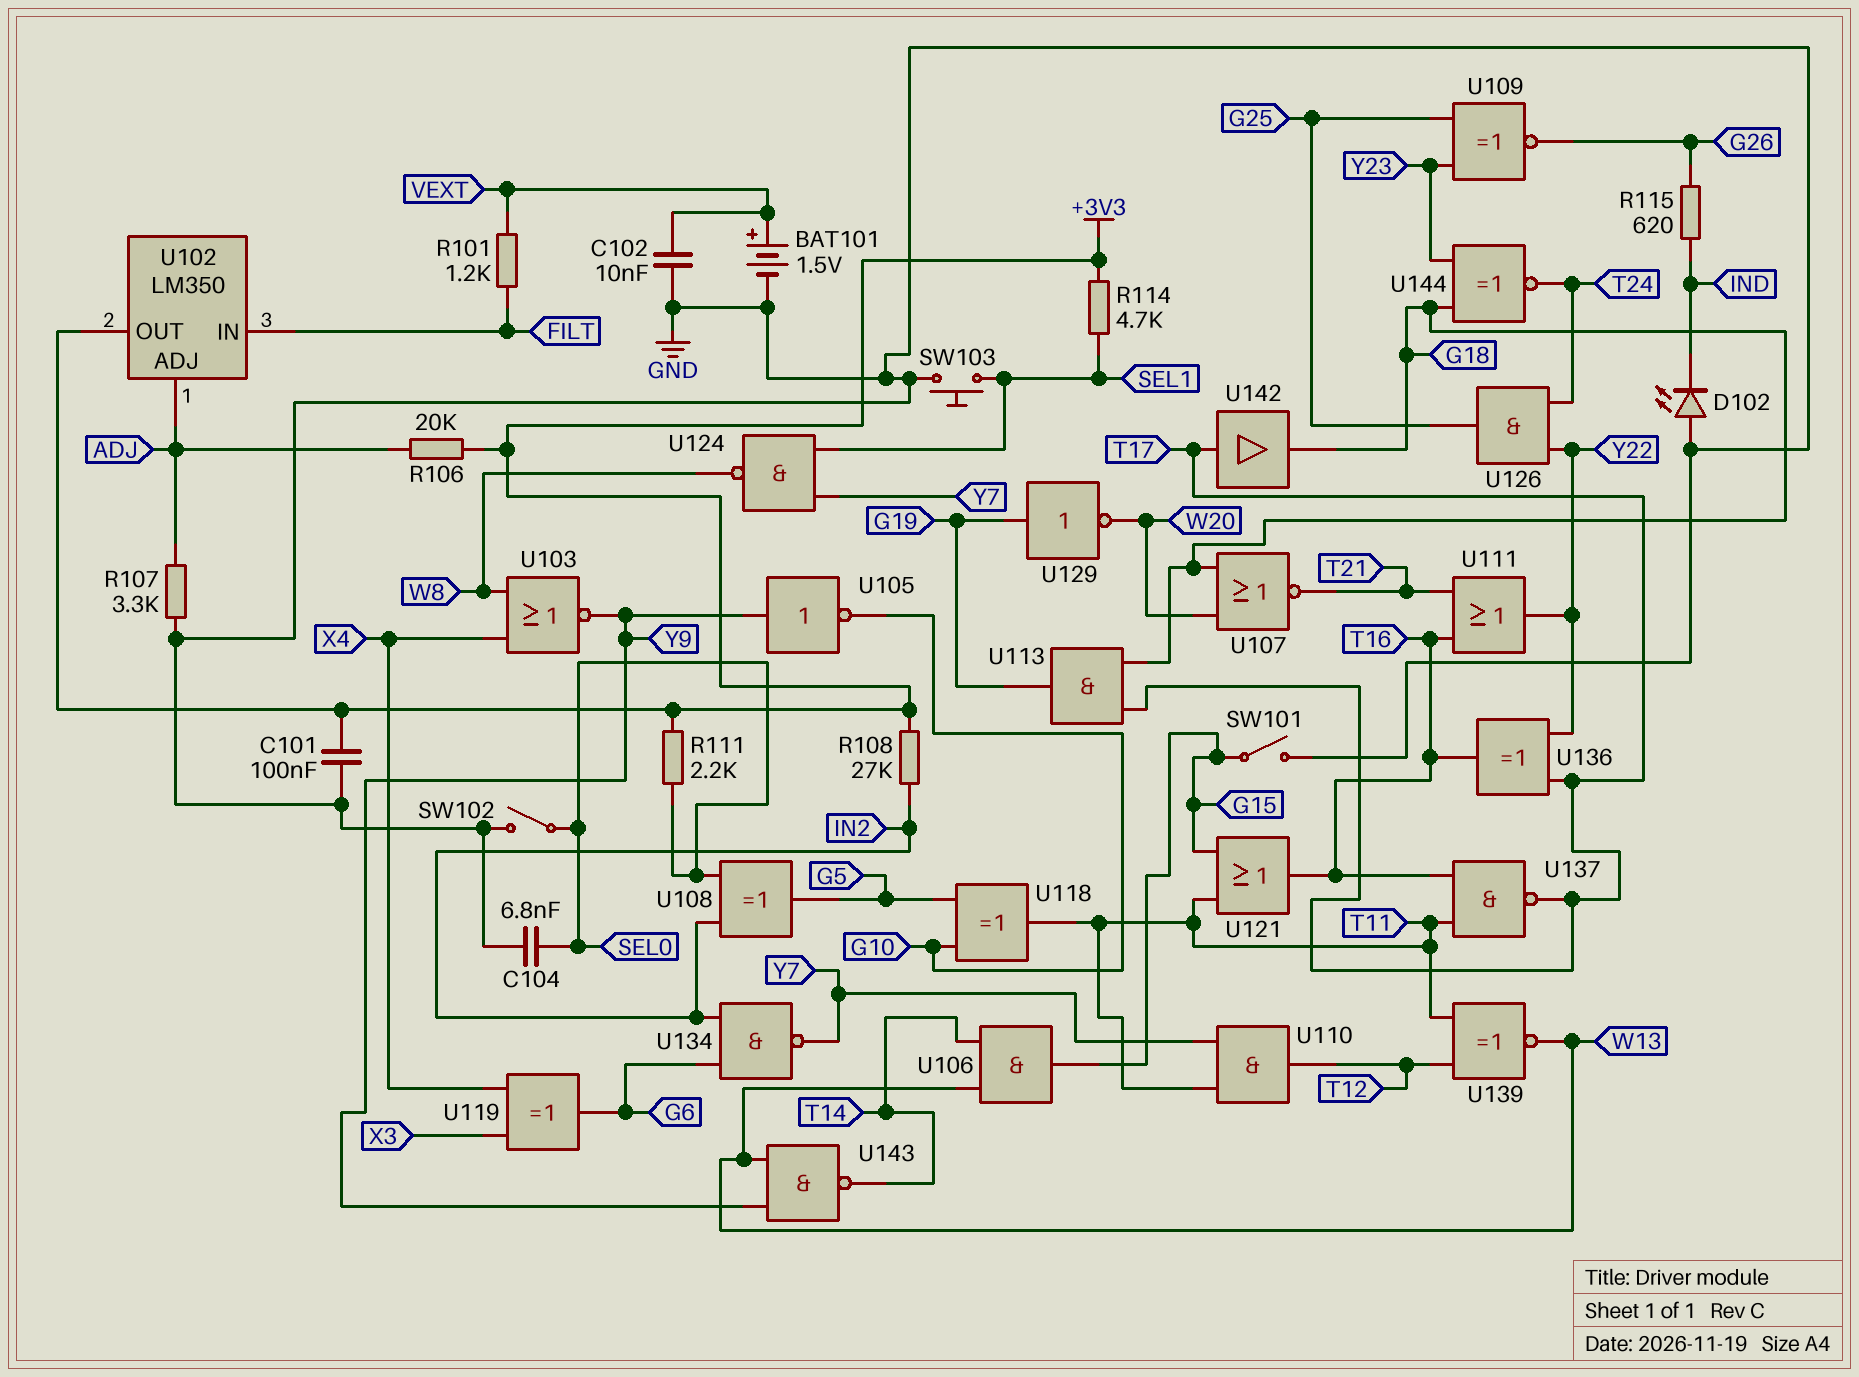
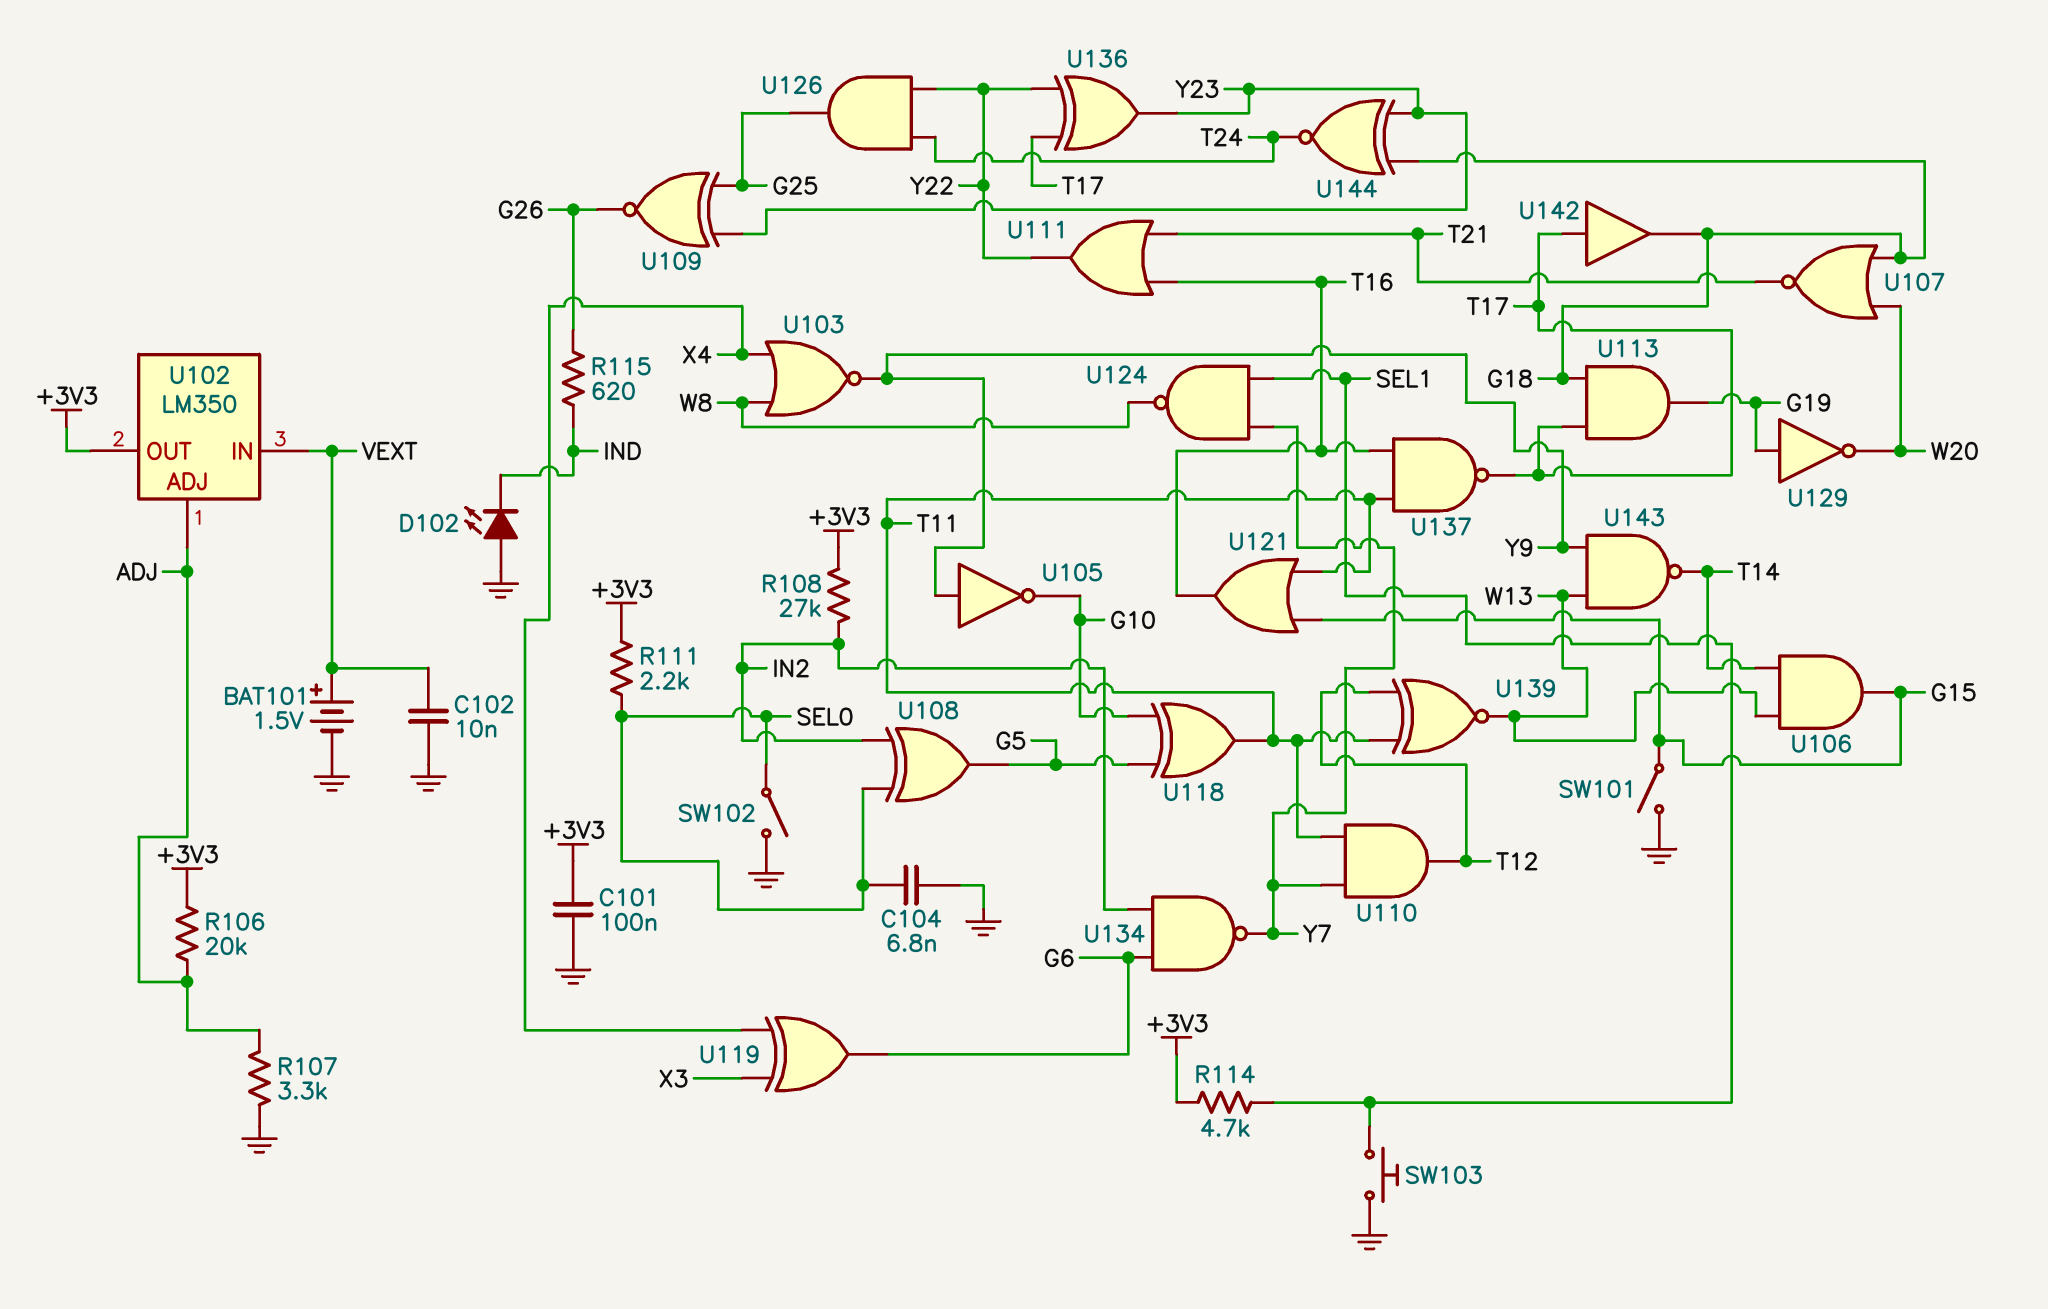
R101: 1.2k (FILT, VEXT) -> none
U102 pin IN: FILT -> VEXT
U136: XOR (in T17, in Y22, out T16) -> XOR (in T17, in Y22, out Y23)

